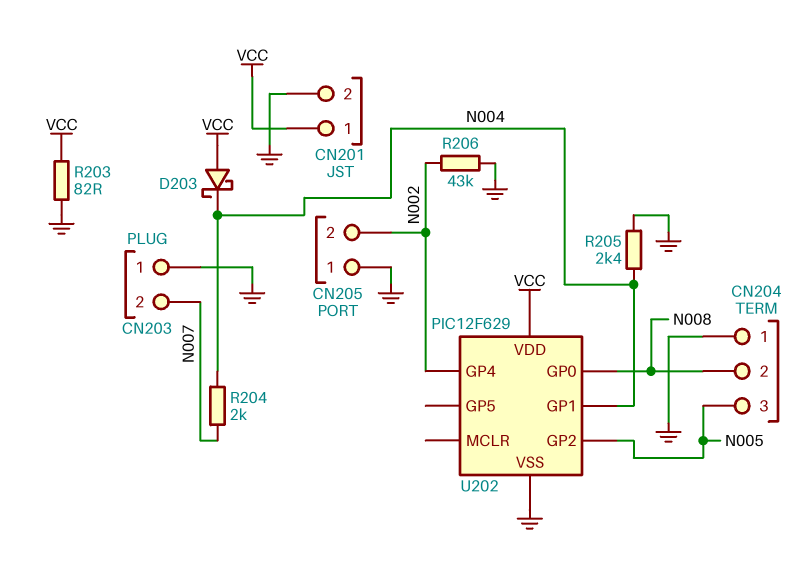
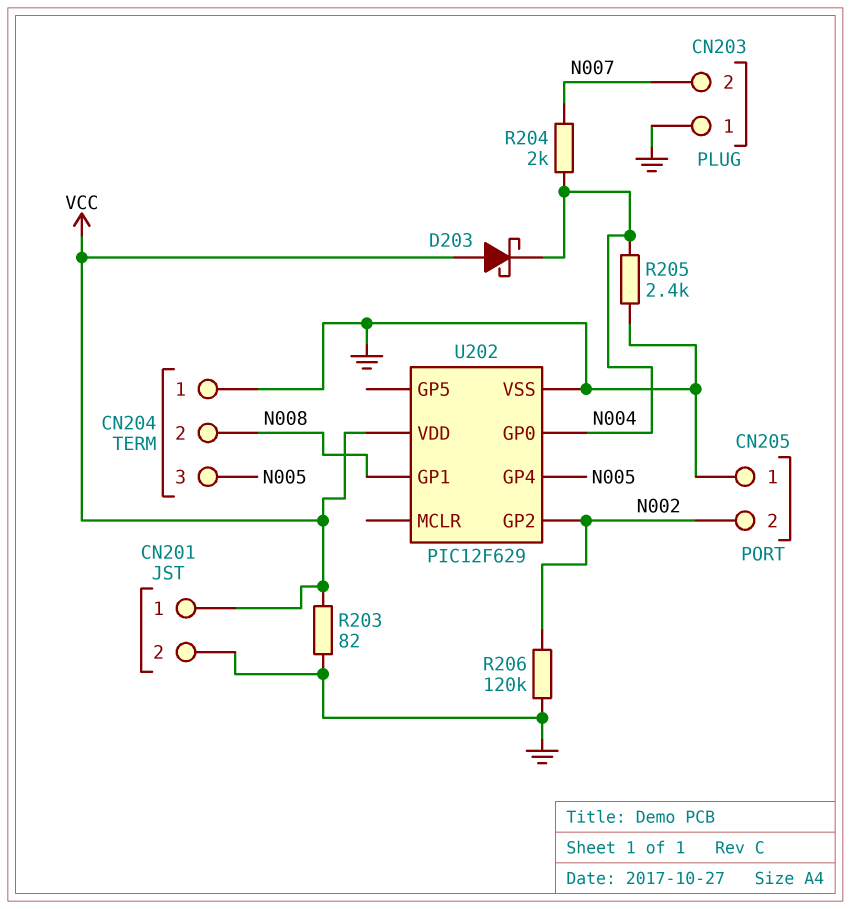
R206: 43k (GND, N002) -> 120k (GND, N002)
U202 pin GP0: N008 -> N004
U202 pin GP1: N004 -> N008
U202 pin GP2: N005 -> N002
U202 pin GP4: N002 -> N005

